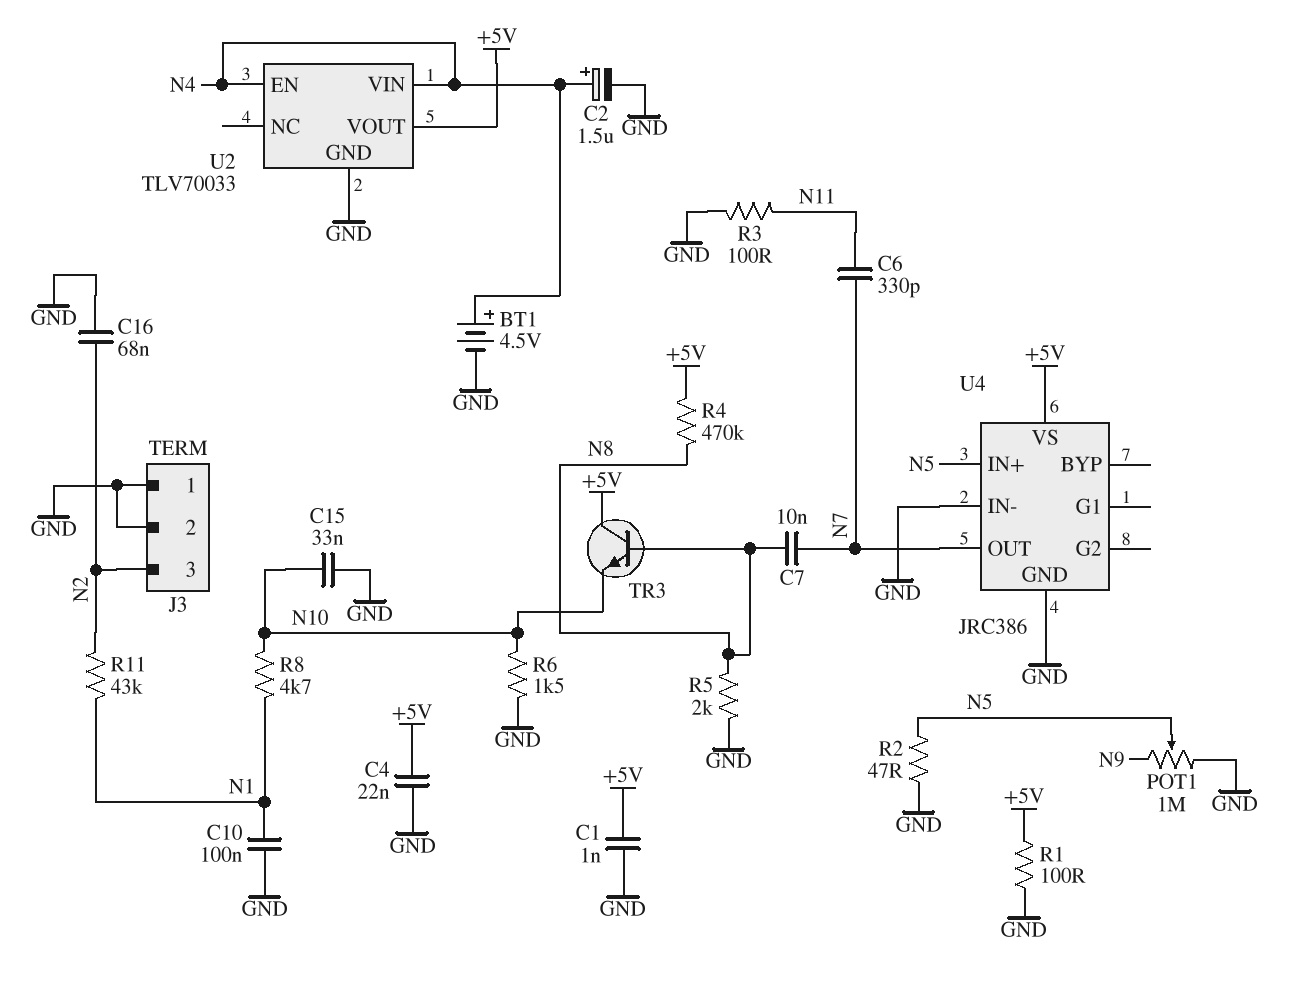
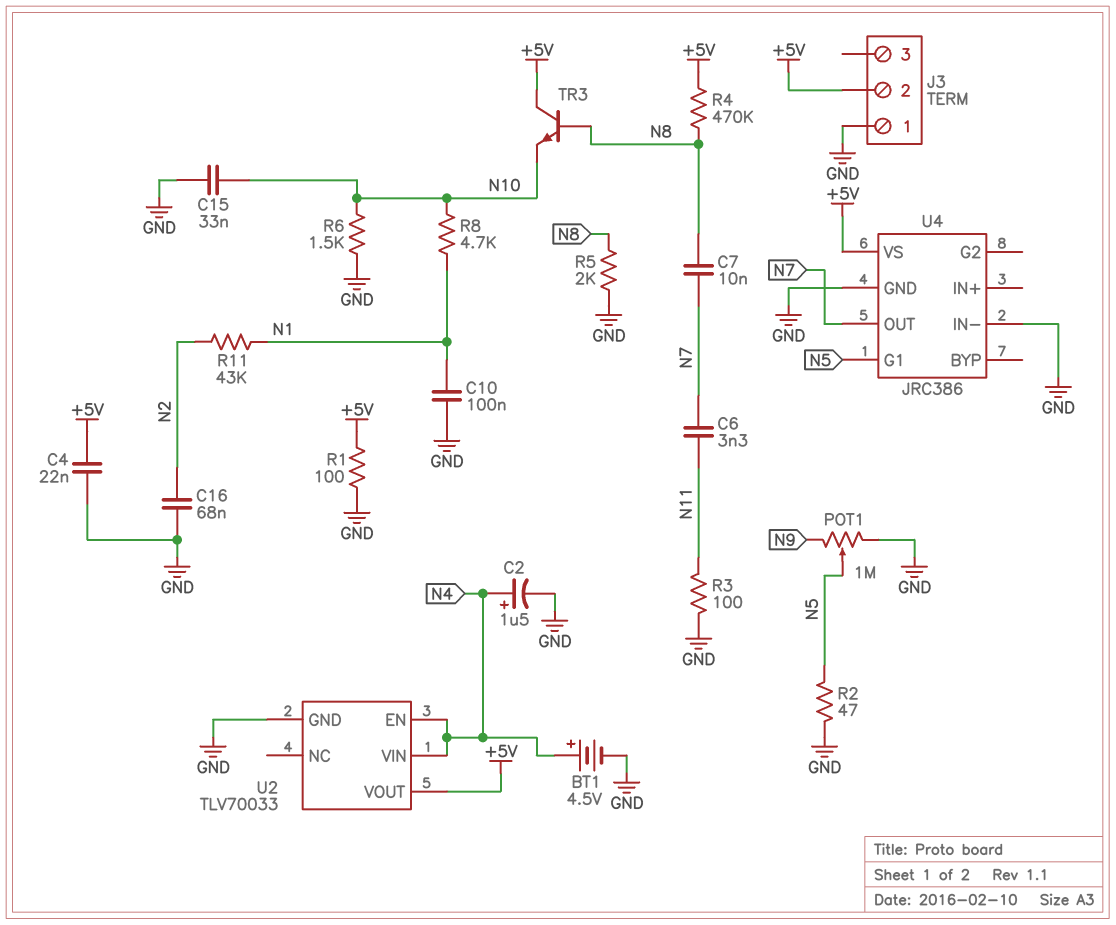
C1: 1nF (+5V, GND) -> none
C6: 330pF (N7, N11) -> 3.3nF (N7, N11)
J3 pin 2: GND -> +5V
J3 pin 3: N2 -> none
U4 pin G1: none -> N5
U4 pin IN+: N5 -> none

